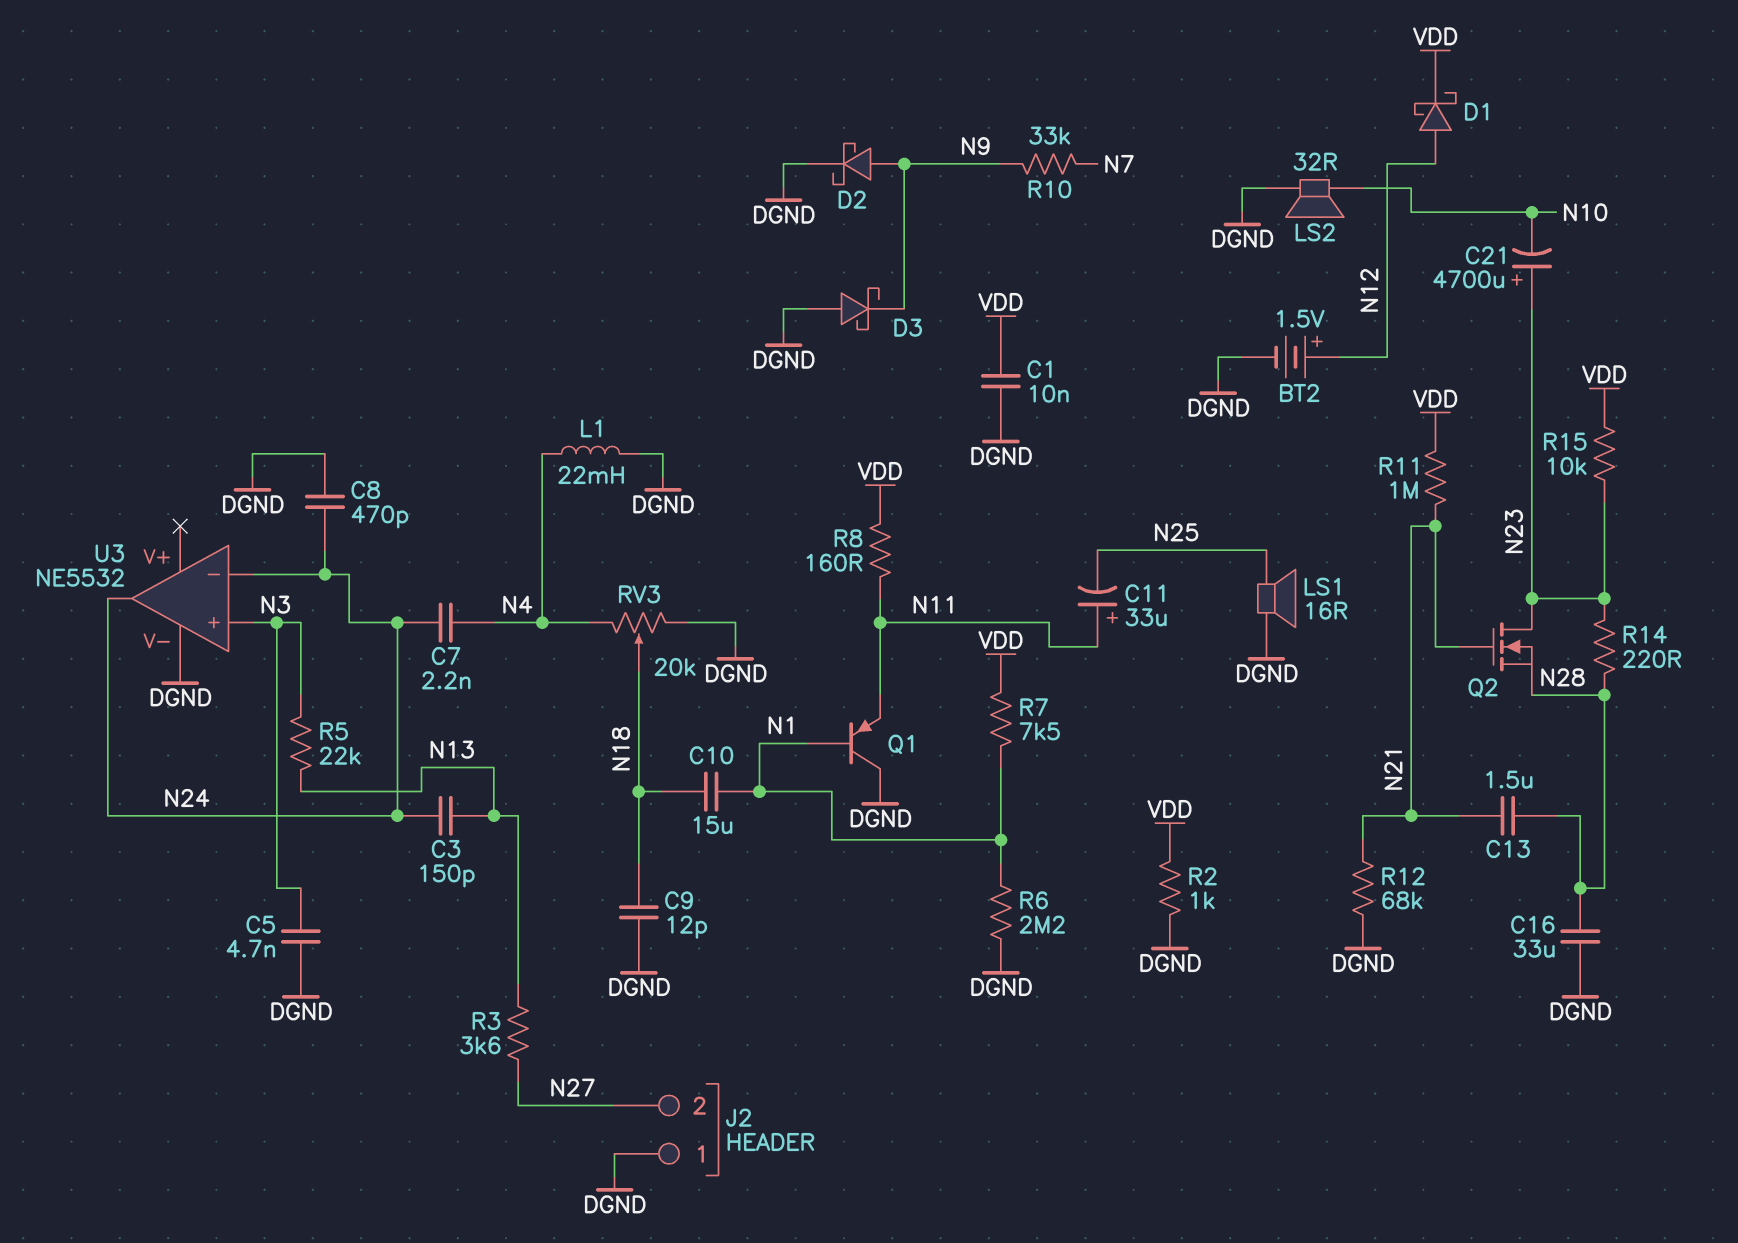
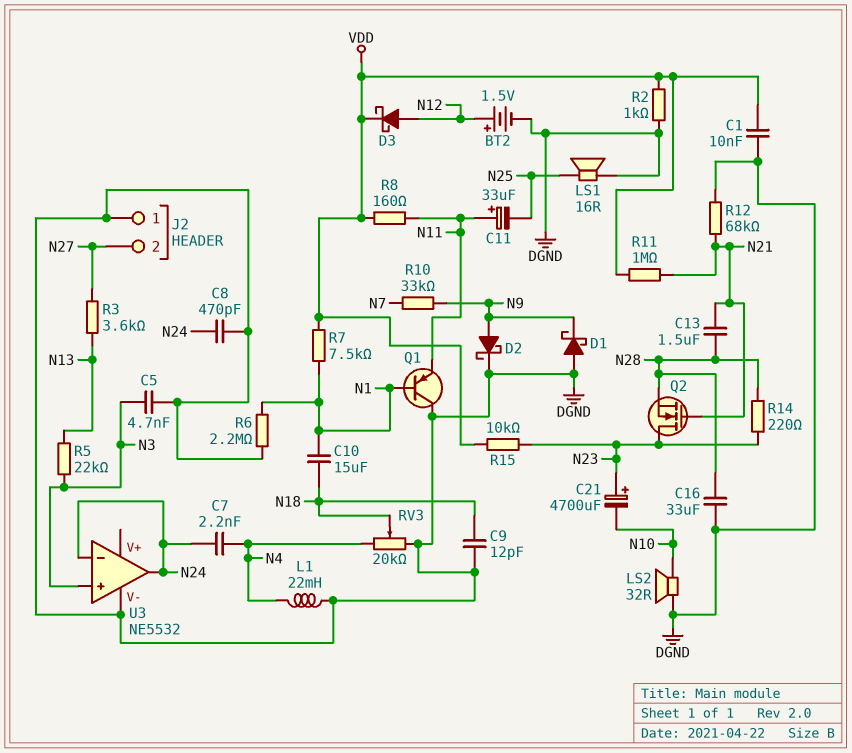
C3: 150pF (N13, N24) -> none
D1: schottky (A N12, K VDD) -> schottky (A DGND, K N9)
D3: schottky (A DGND, K N9) -> schottky (A N12, K VDD)

